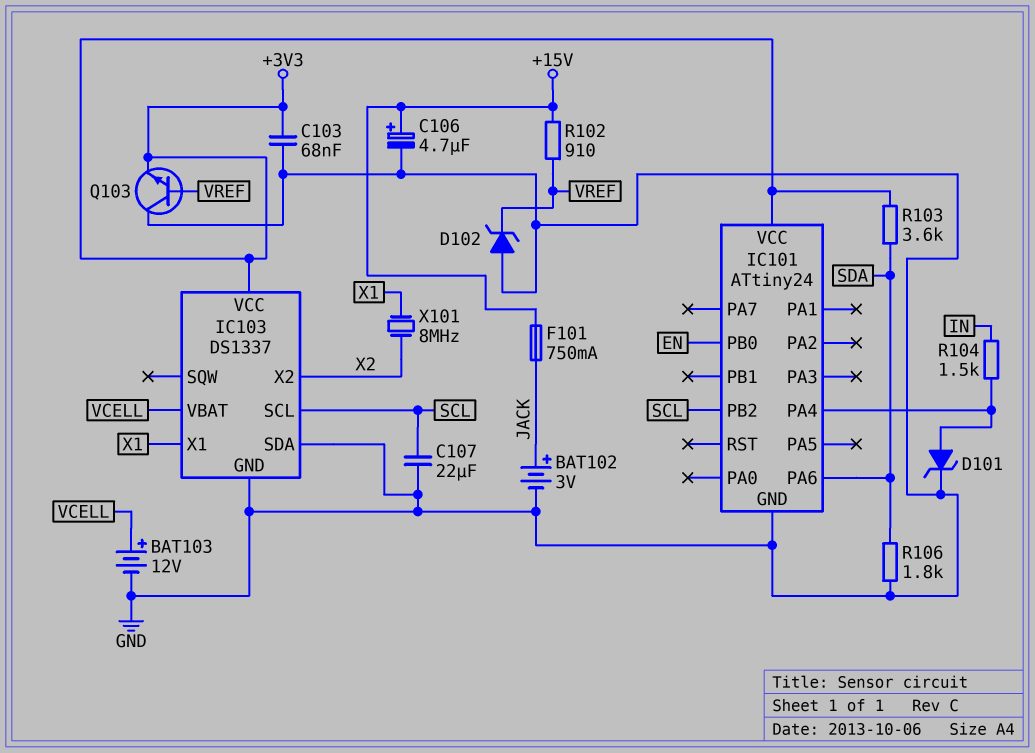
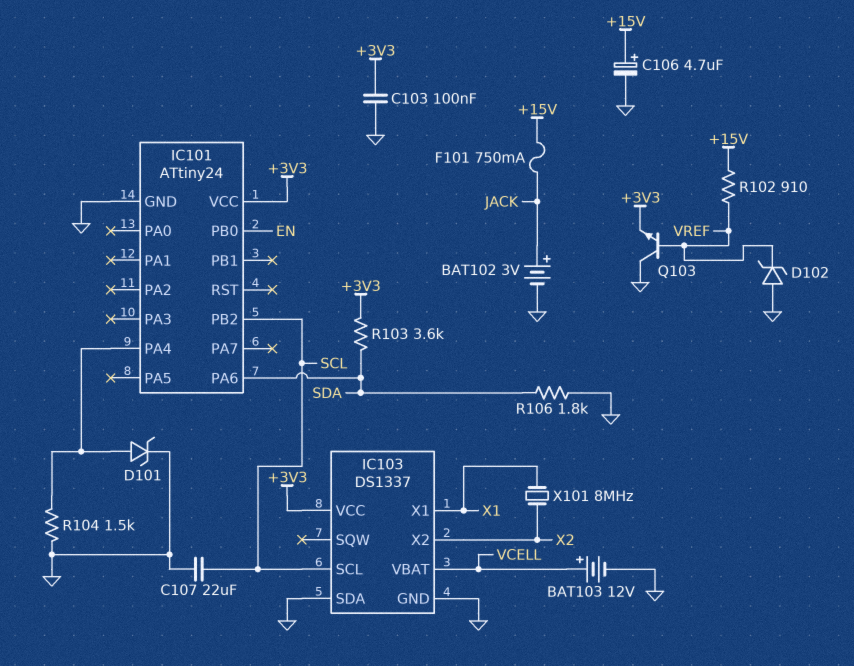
C103: 68nF (+3V3, GND) -> 100nF (+3V3, GND)
R104: 1.5k (IC101/PA4, IN) -> 1.5k (GND, IC101/PA4)

